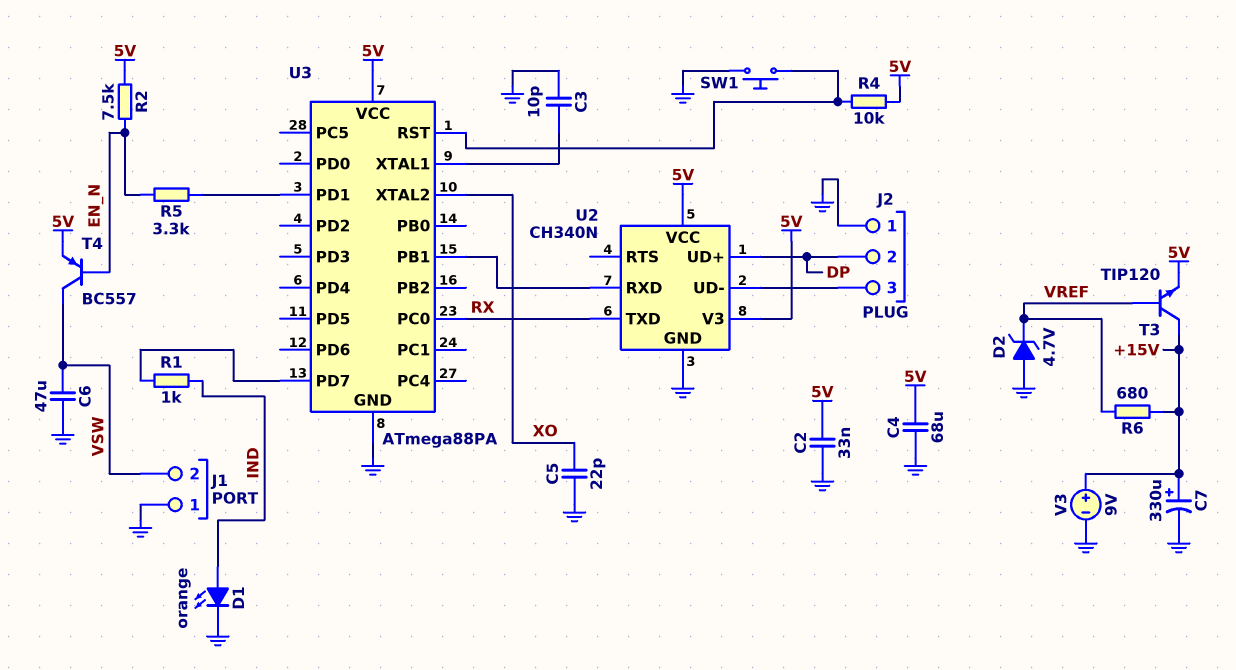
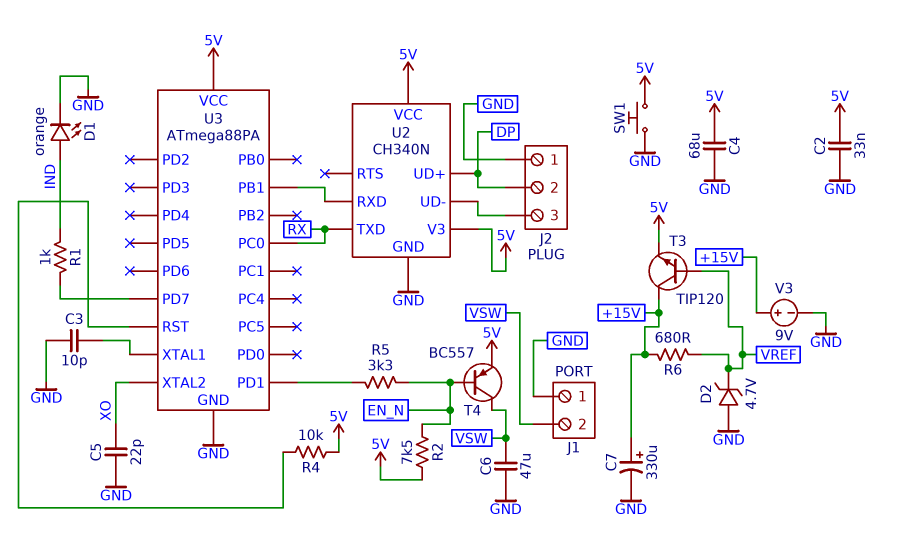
SW1: button (GND, U3/RST) -> button (5V, GND)

